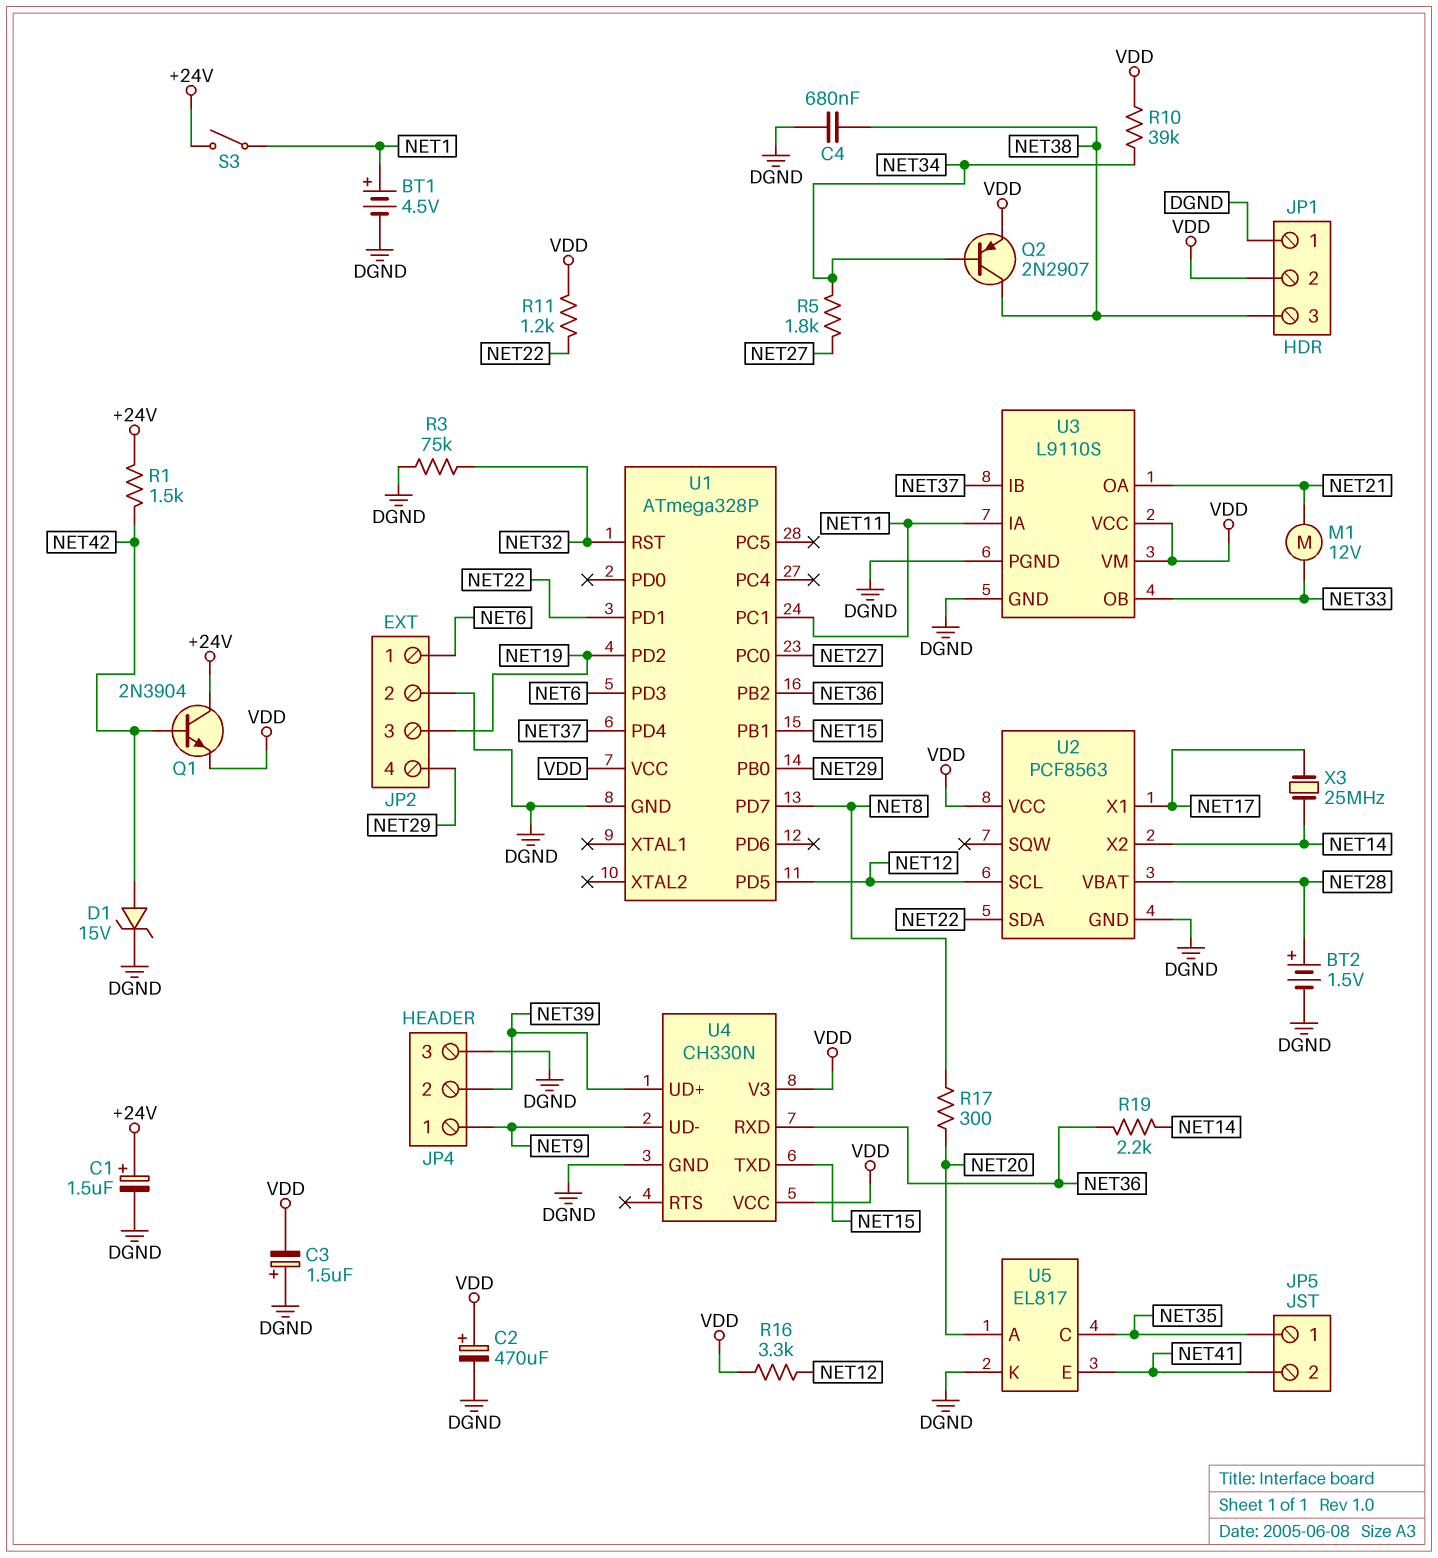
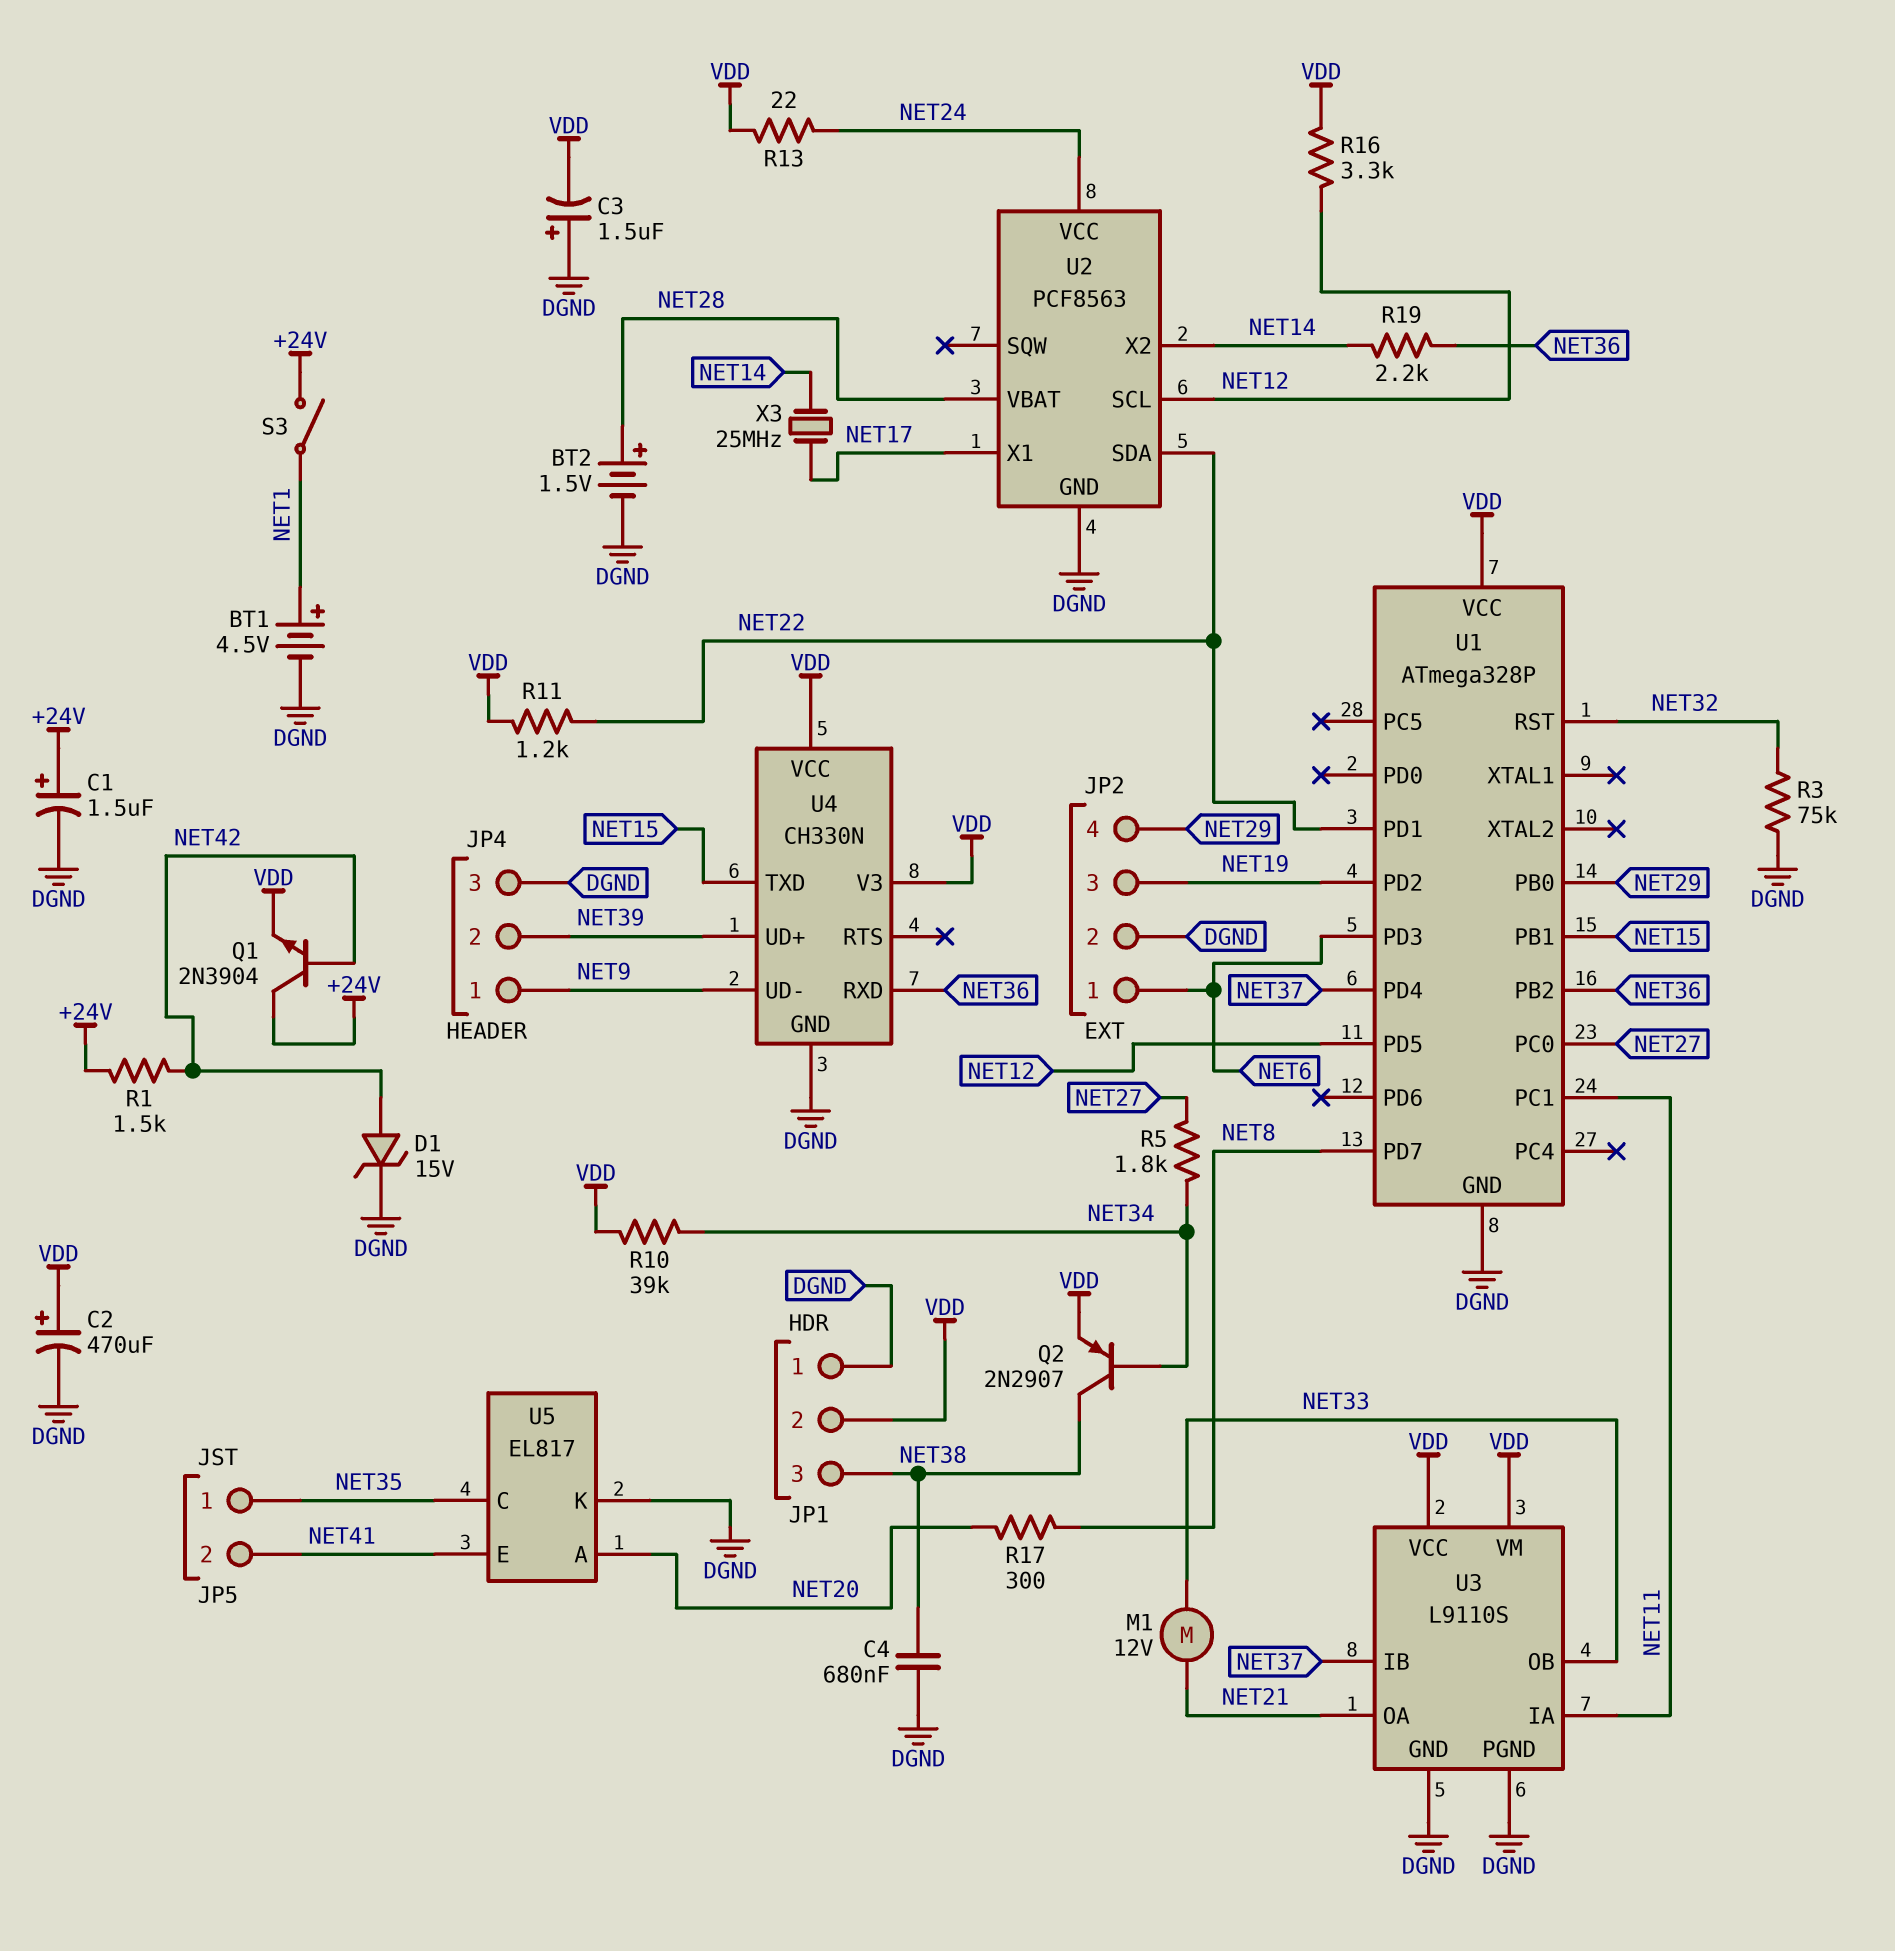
R13: none -> 22 (NET24, VDD)
U2 pin VCC: VDD -> NET24

